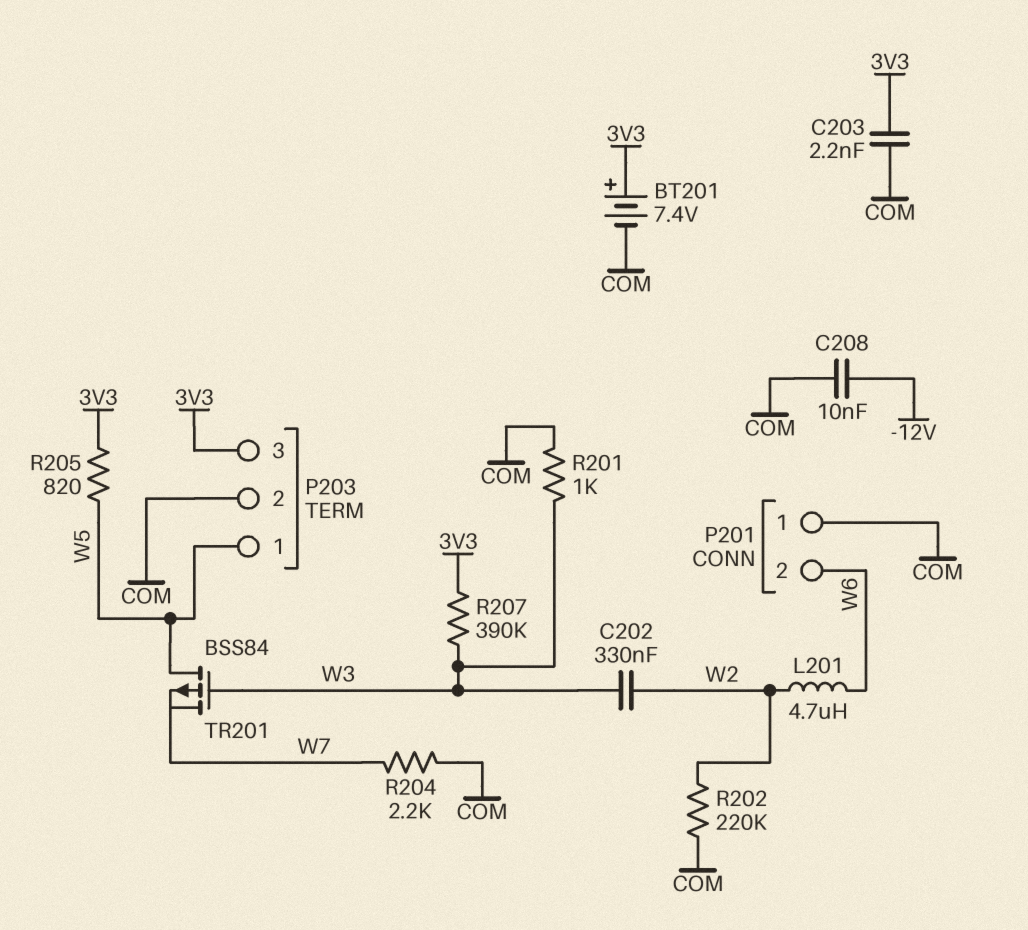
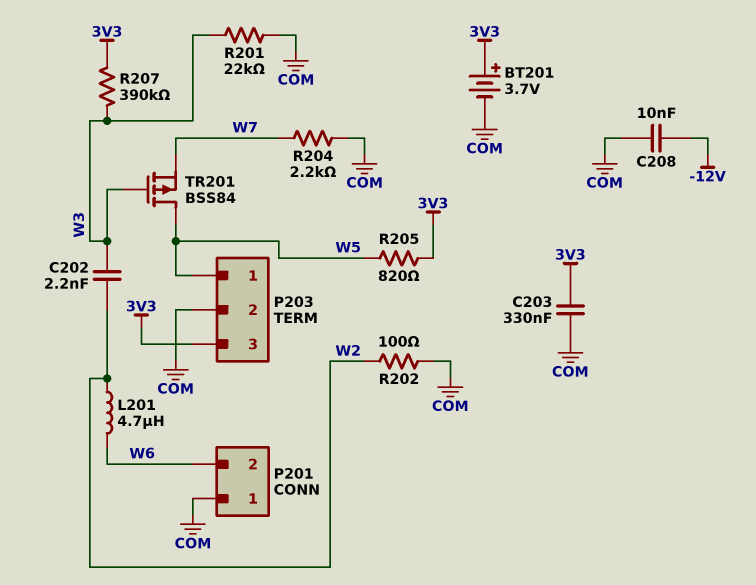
BT201: 7.4V (plus 3V3, minus COM) -> 3.7V (plus 3V3, minus COM)
C202: 330nF (W2, W3) -> 2.2nF (W2, W3)
C203: 2.2nF (3V3, COM) -> 330nF (3V3, COM)
R201: 1k (COM, W3) -> 22k (COM, W3)
R202: 220k (COM, W2) -> 100 (COM, W2)

